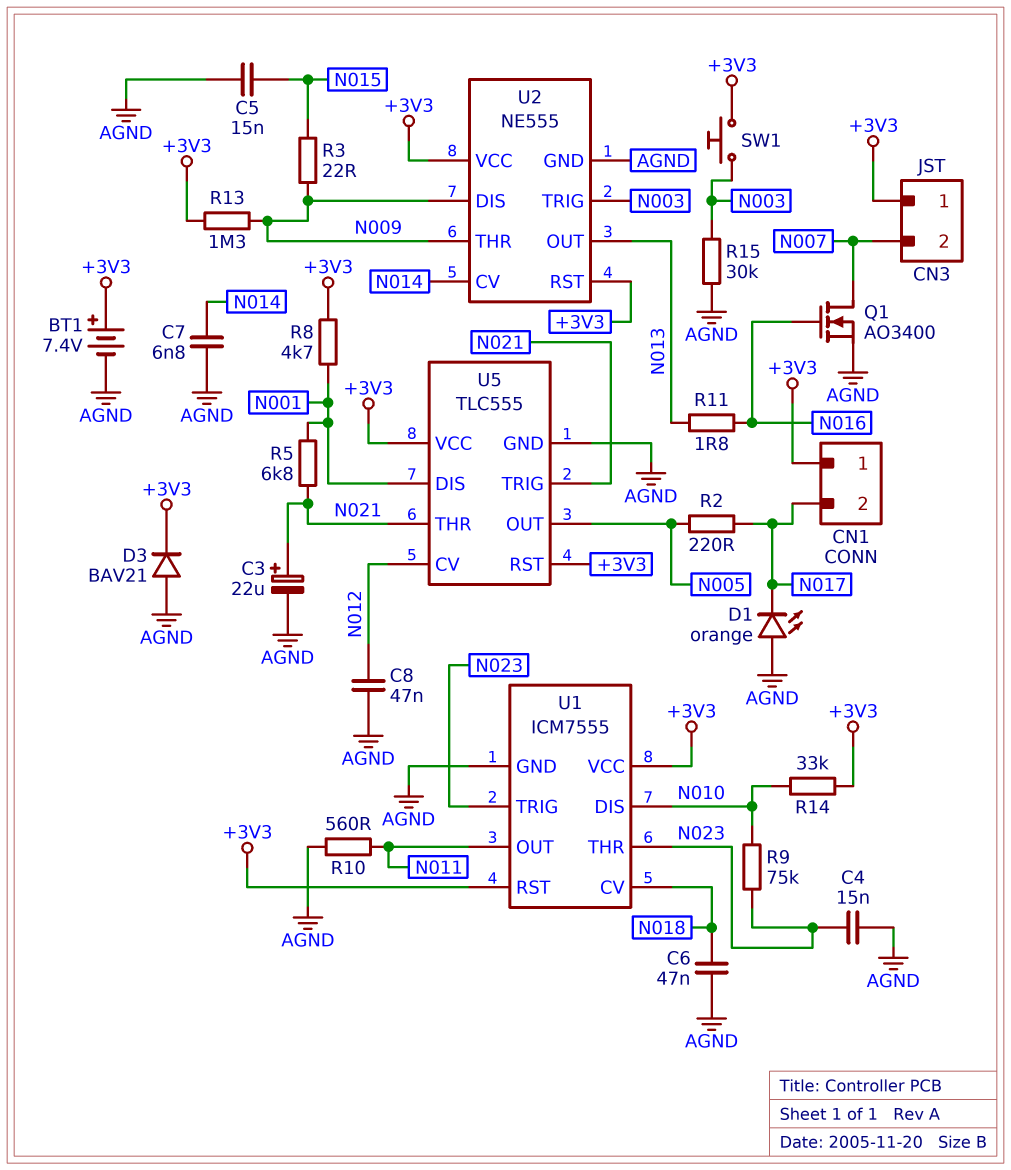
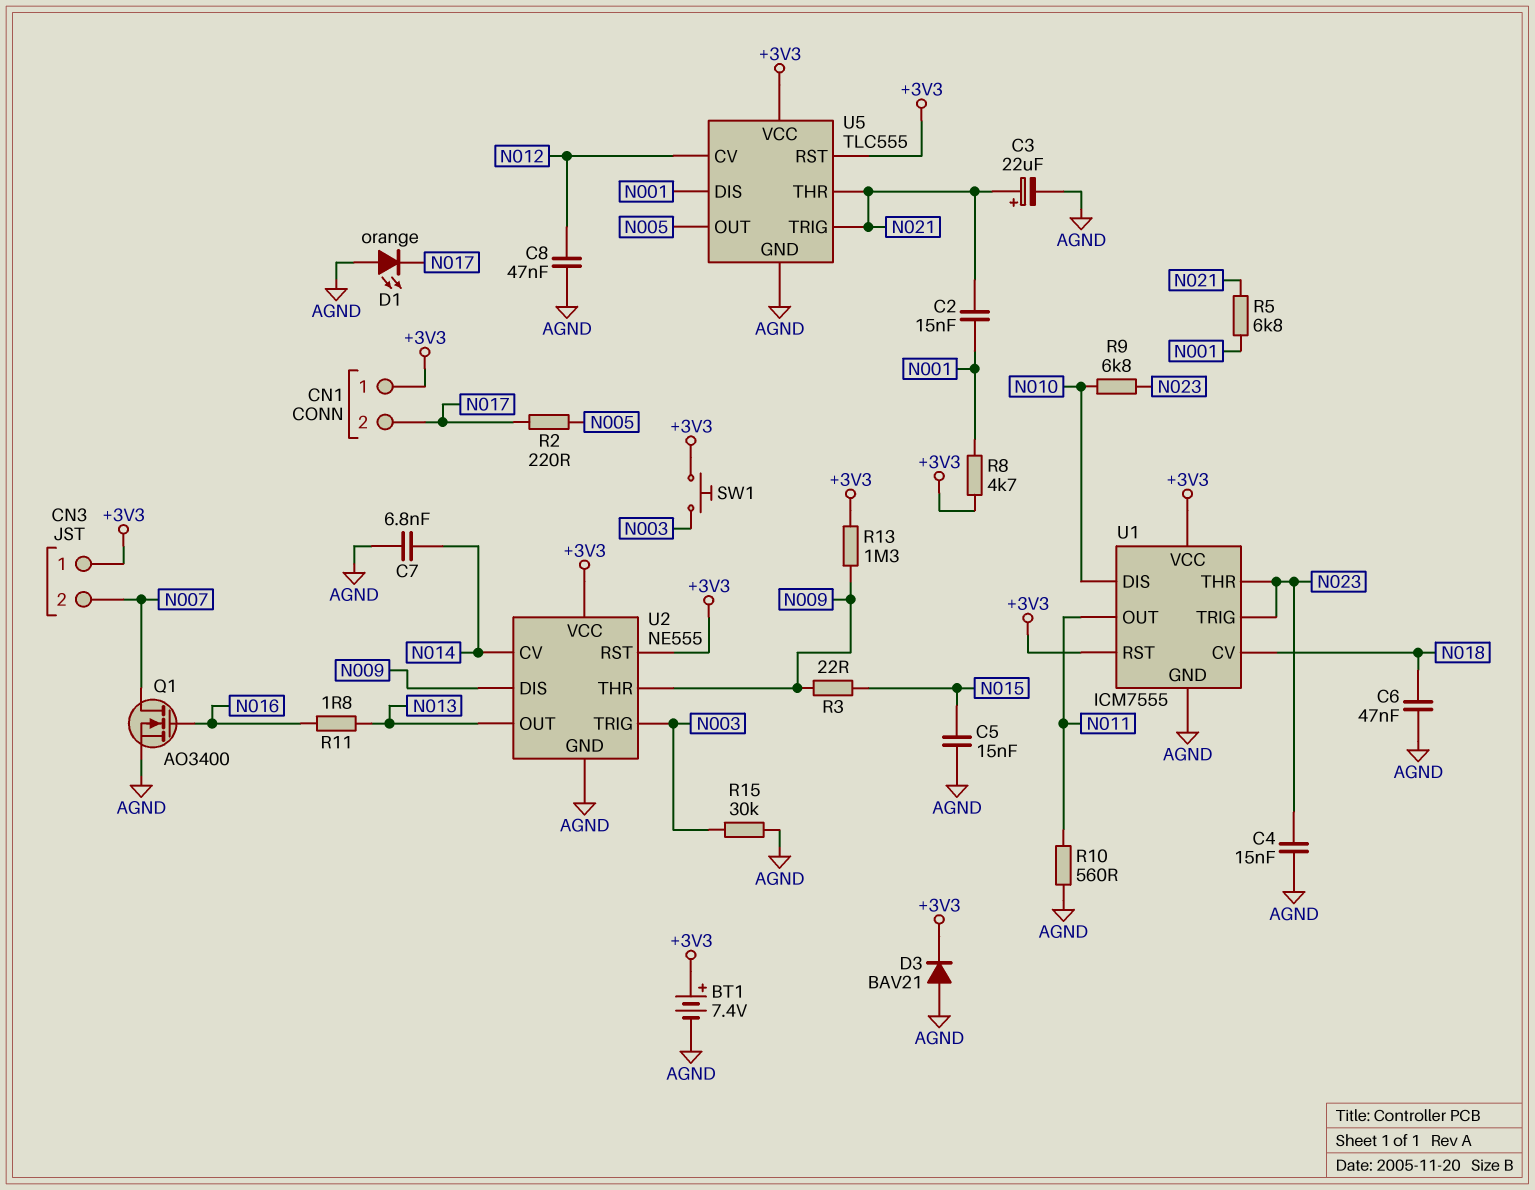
C2: none -> 15nF (N001, N021)
R9: 75k (N010, N023) -> 6.8k (N010, N023)
R14: 33k (+3V3, N010) -> none

